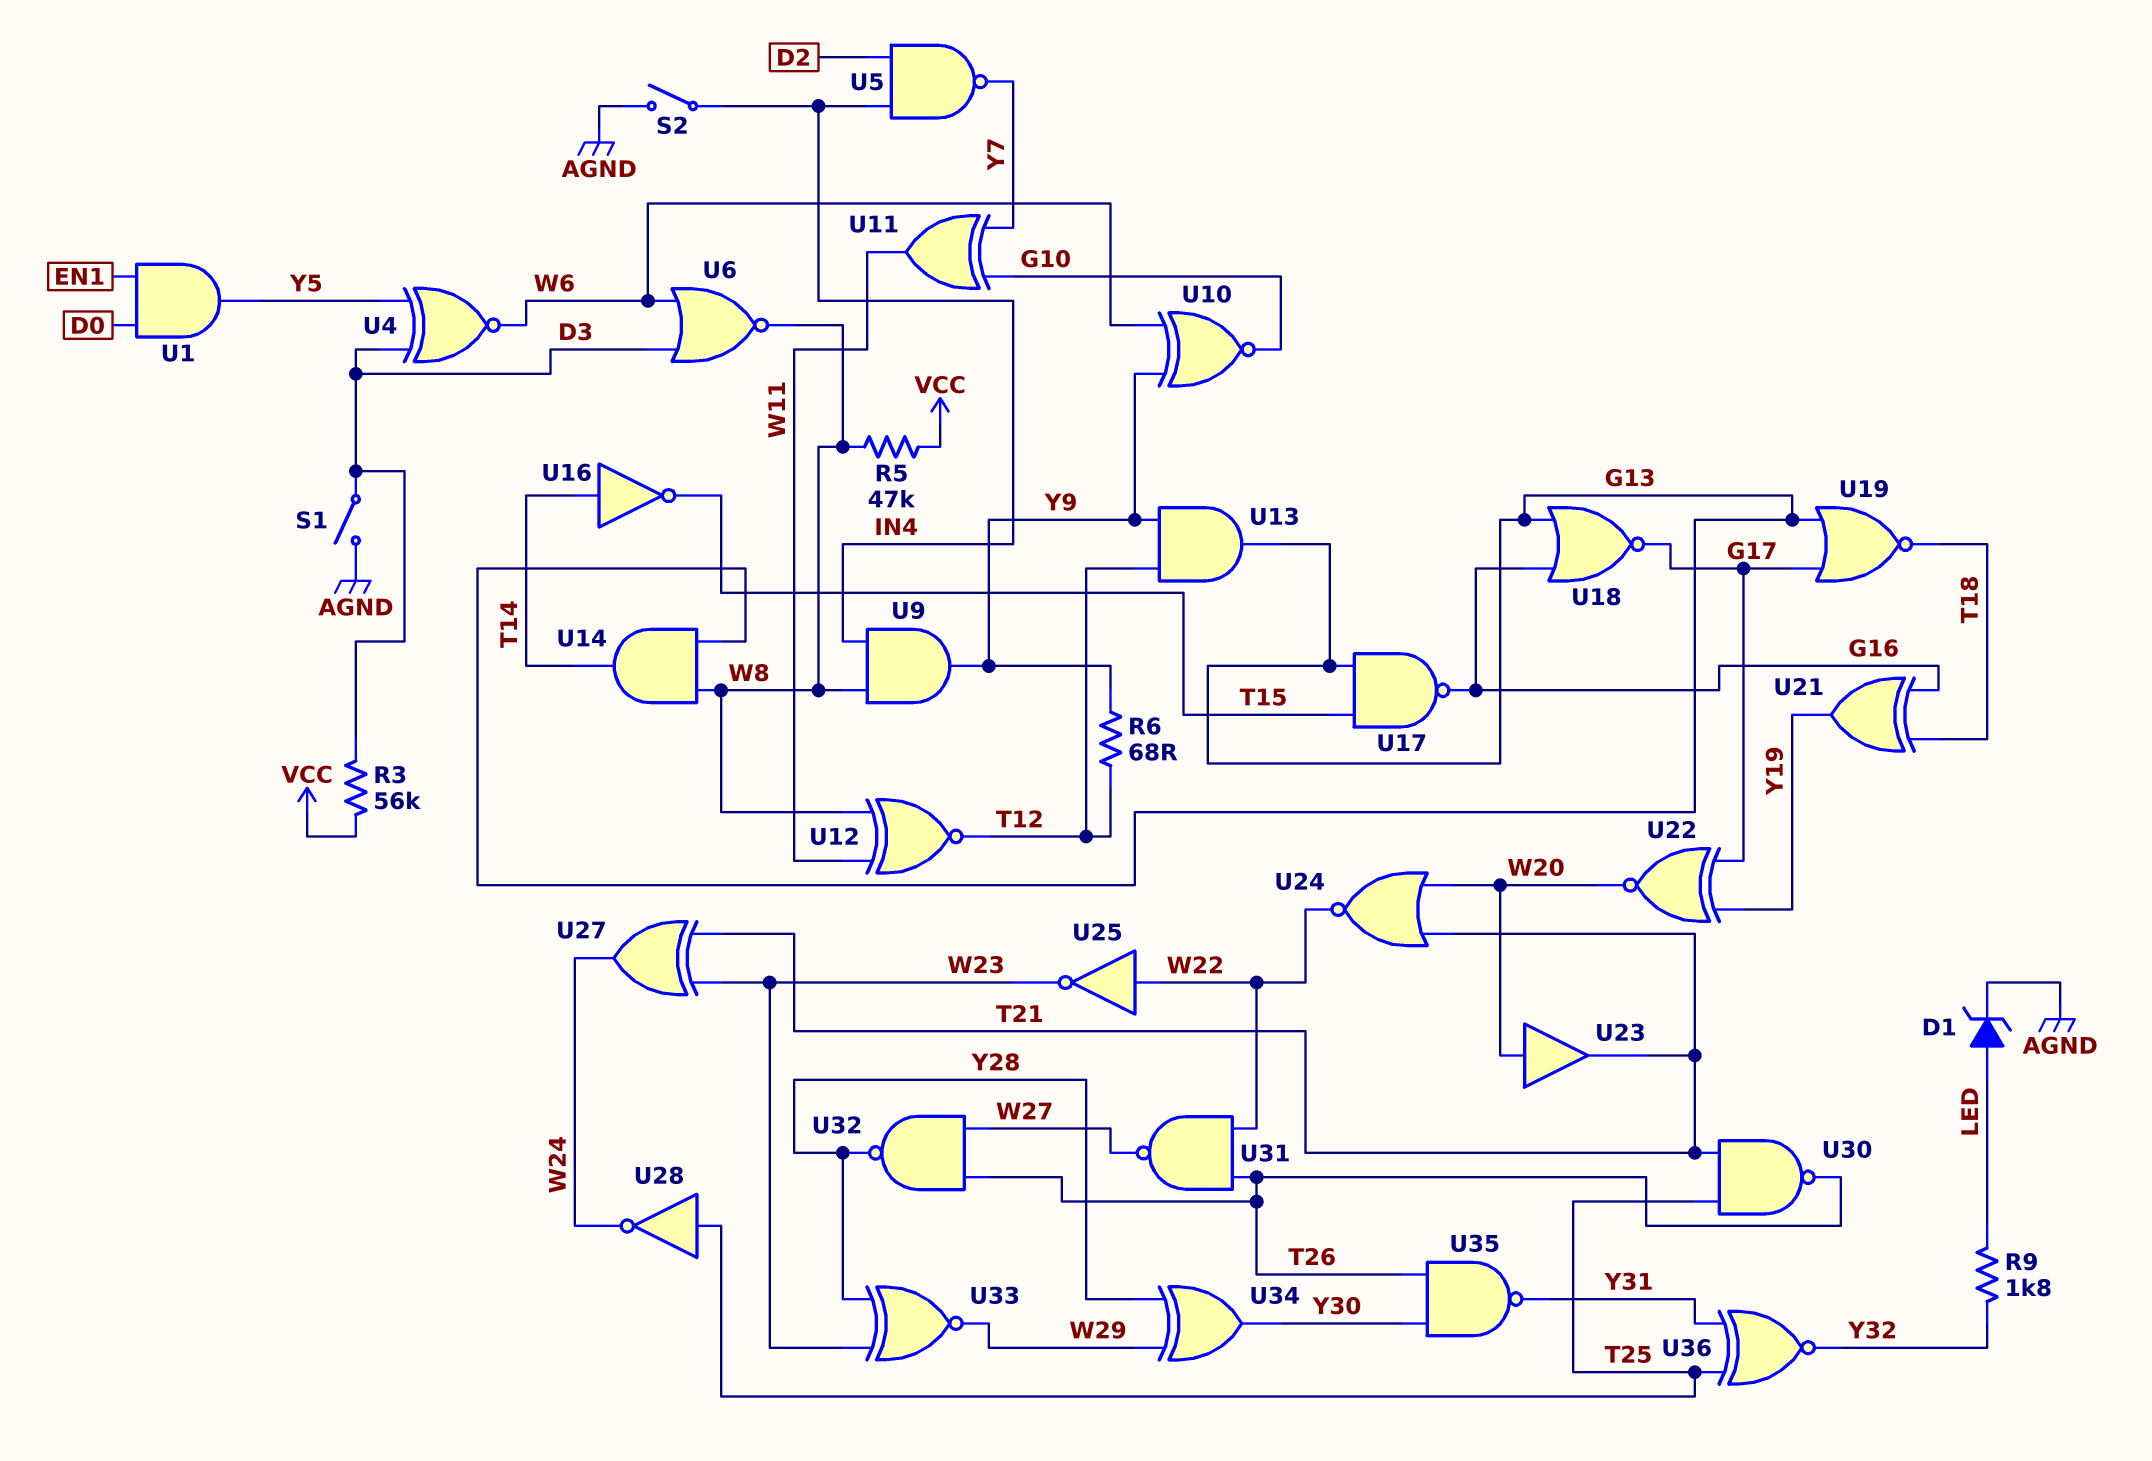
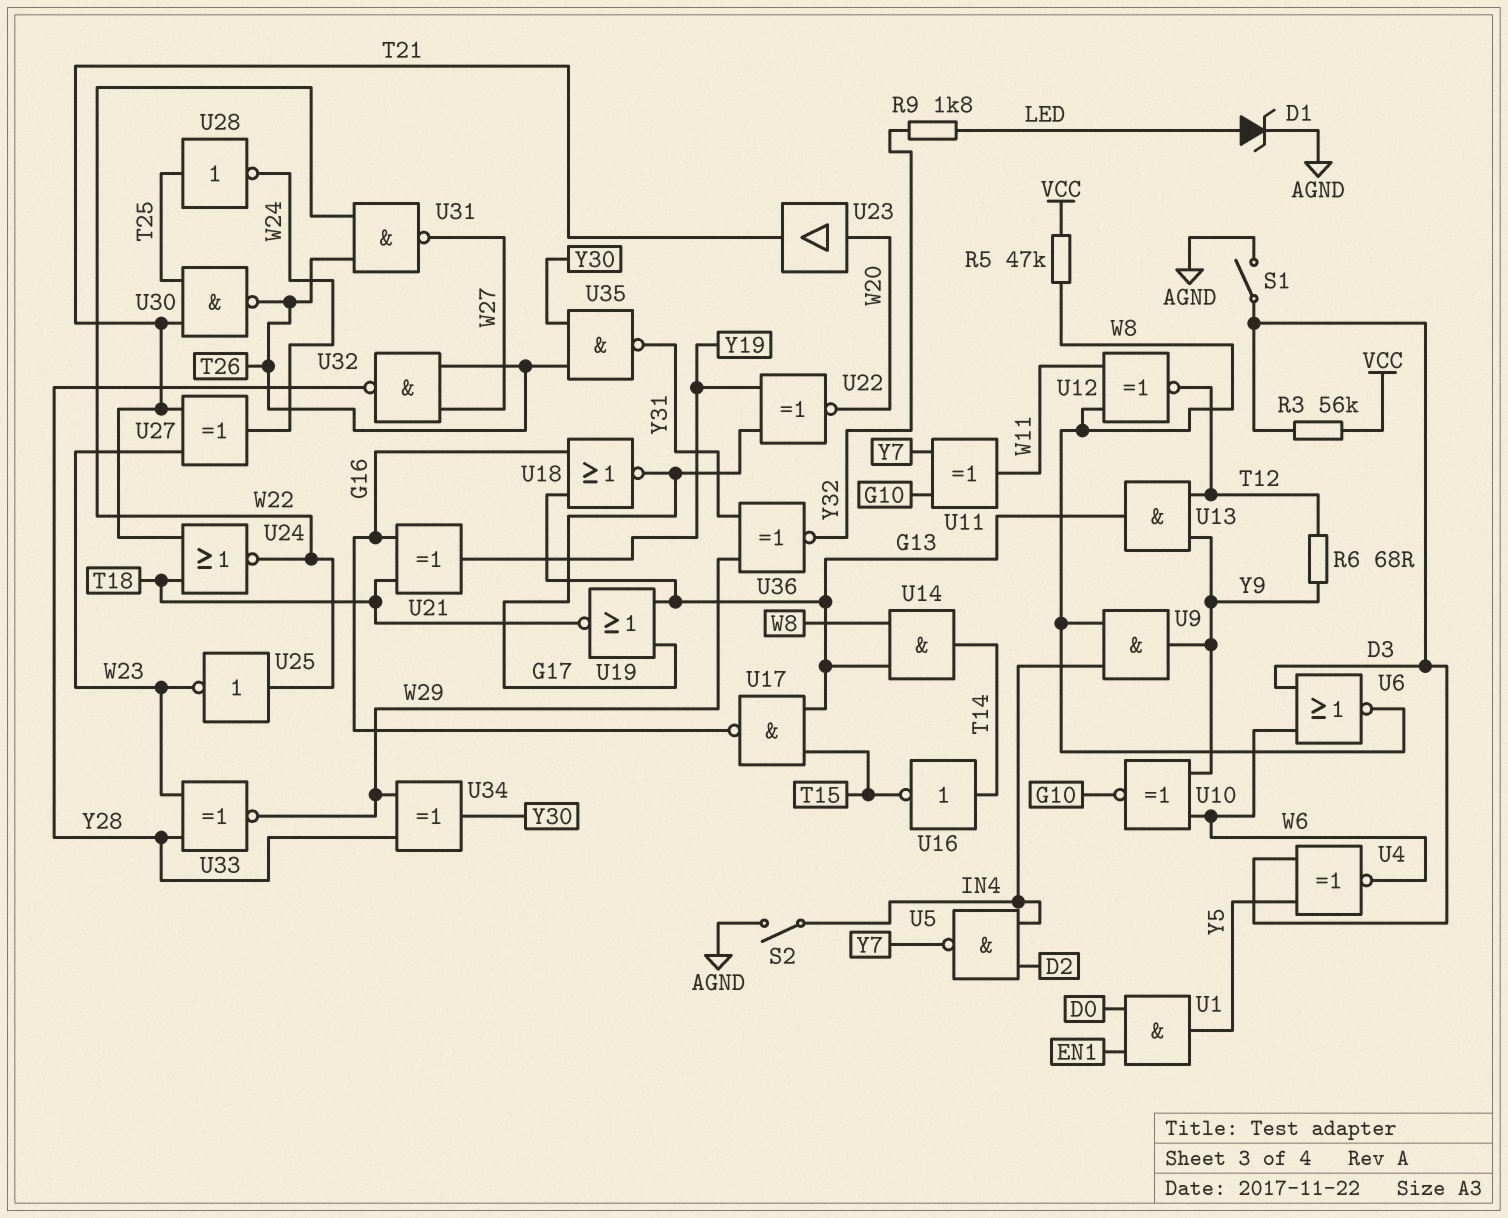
U24: NOR (in T21, in W20, out W22) -> NOR (in T18, in T21, out W22)
U36: XNOR (in T25, in Y31, out Y32) -> XNOR (in W29, in Y31, out Y32)

